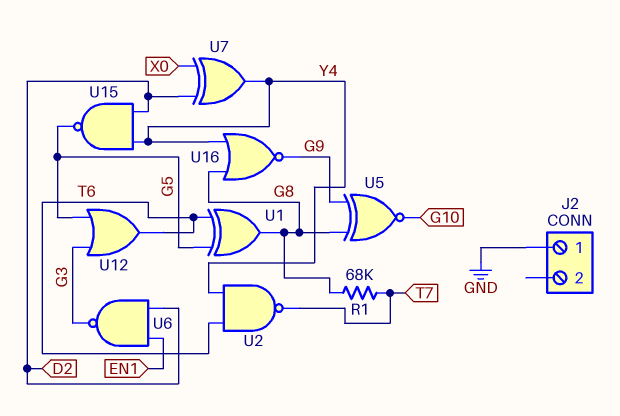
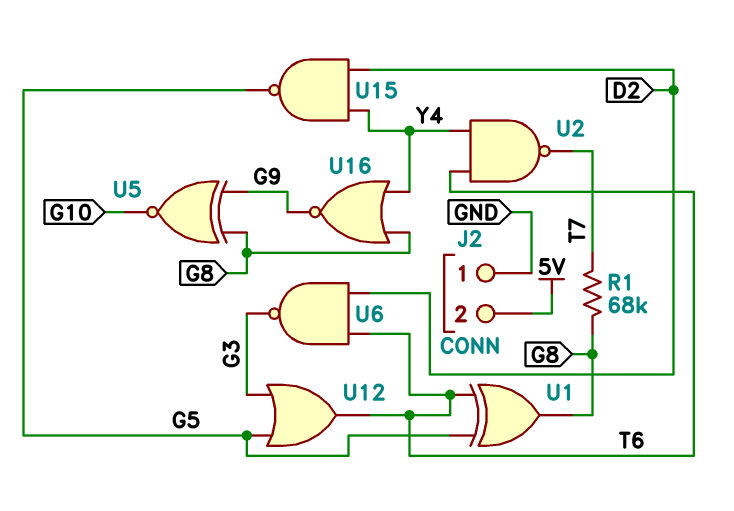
J2 pin 2: none -> 5V
U6: NAND (in D2, in EN1, out G3) -> NAND (in D2, in T6, out G3)
U7: XOR (in D2, in X0, out Y4) -> none

